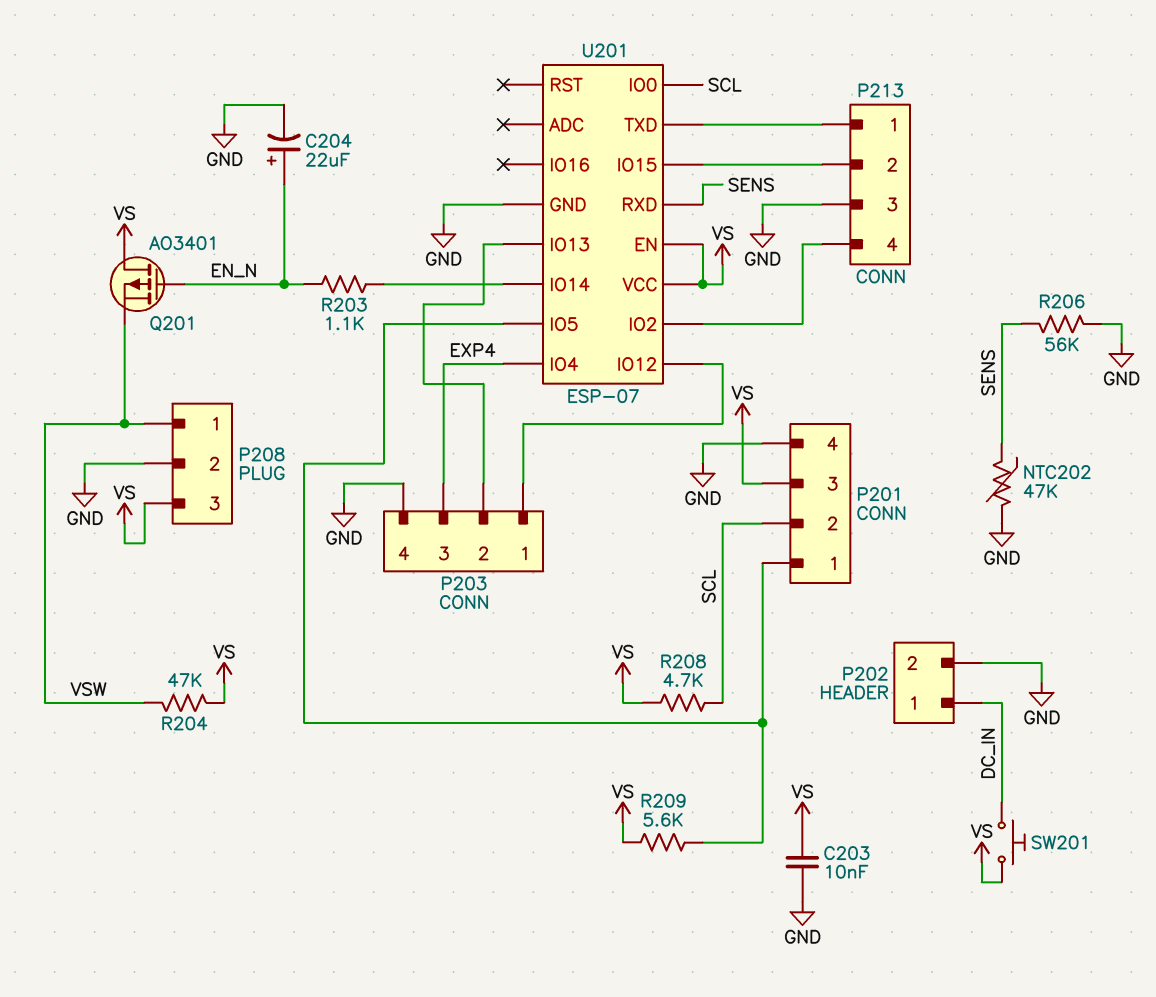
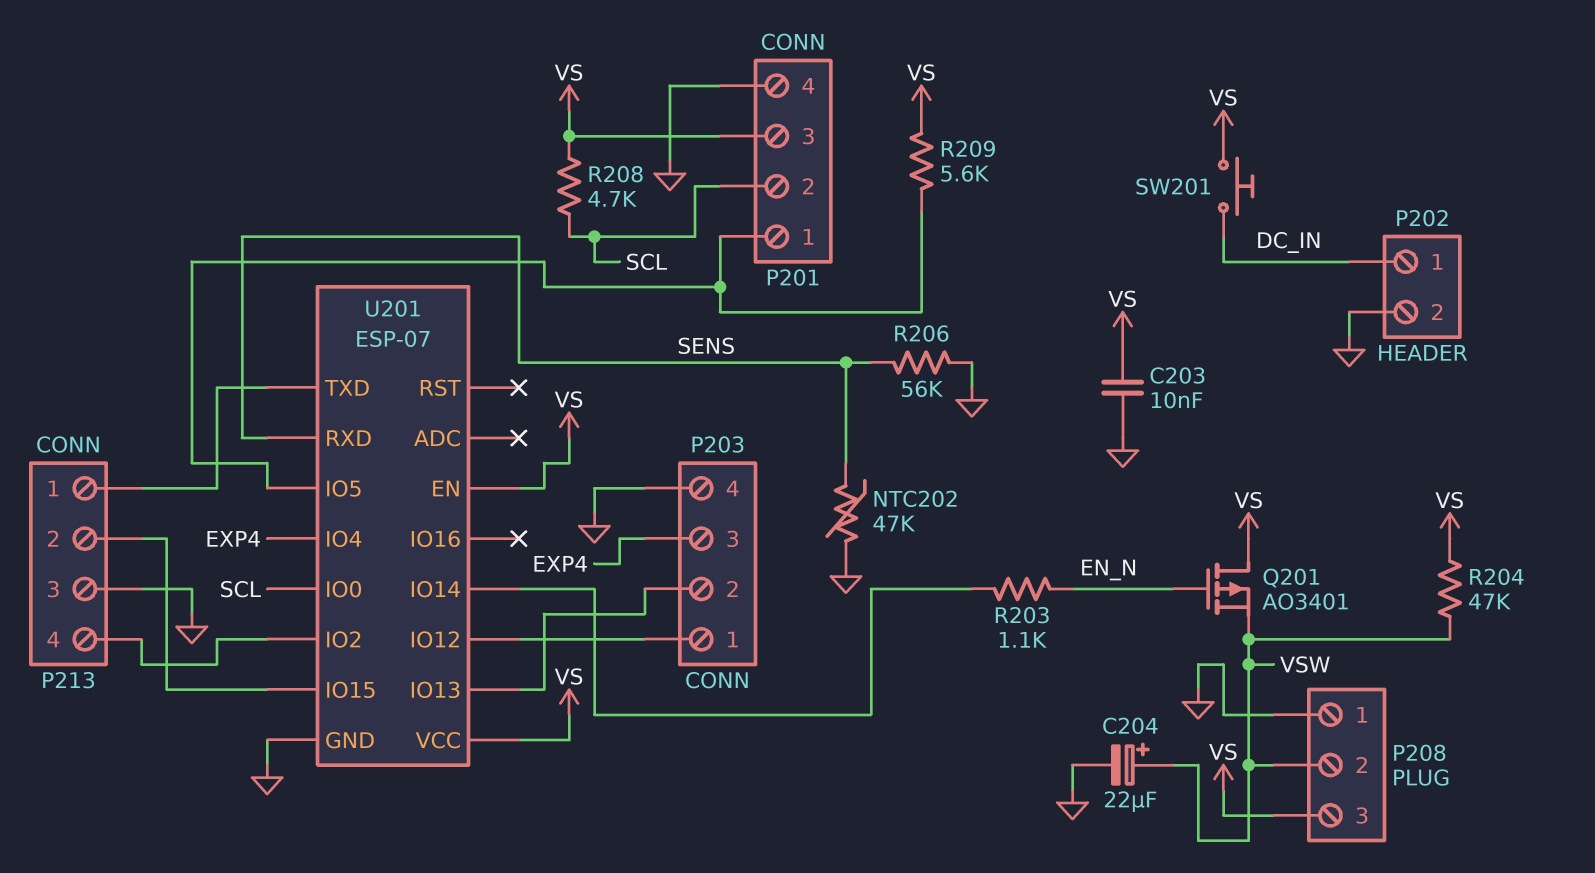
C204: 22uF (plus EN_N, minus GND) -> 22uF (plus VSW, minus GND)
P208 pin 1: VSW -> GND
P208 pin 2: GND -> VSW

